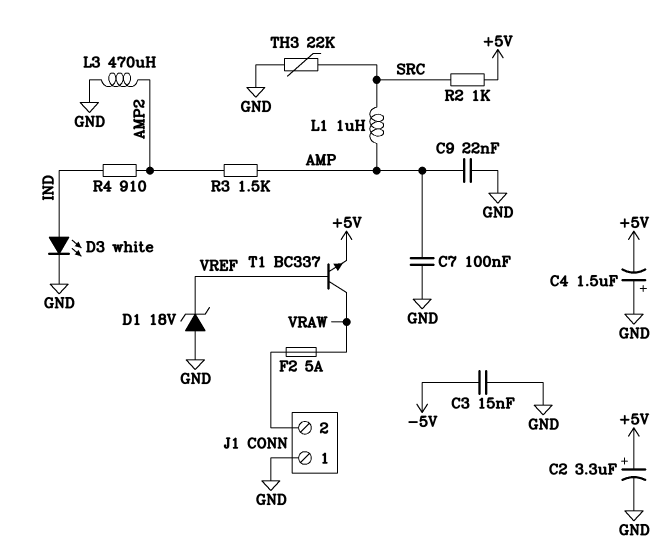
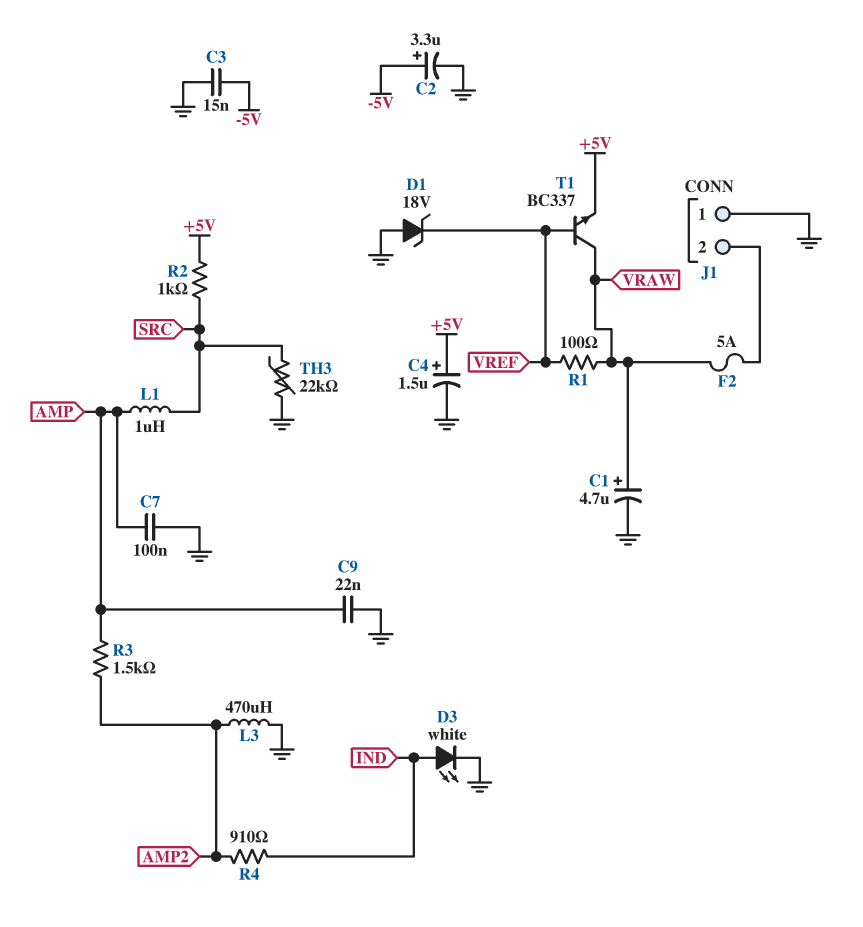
C1: none -> 4.7uF (plus VRAW, minus GND)
C2: 3.3uF (plus +5V, minus GND) -> 3.3uF (plus -5V, minus GND)
C4: 1.5uF (plus GND, minus +5V) -> 1.5uF (plus +5V, minus GND)
R1: none -> 100 (VRAW, VREF)

